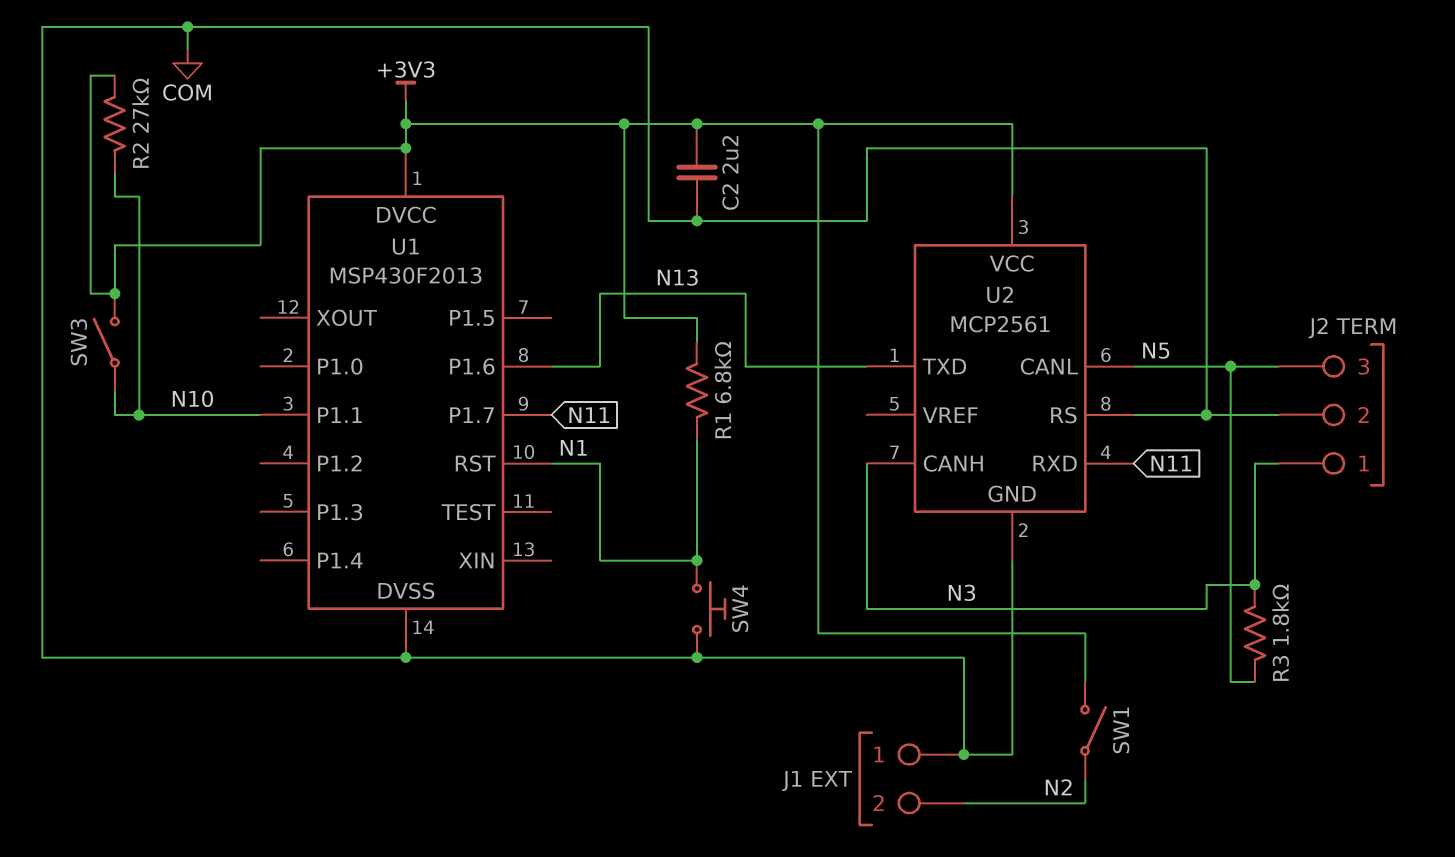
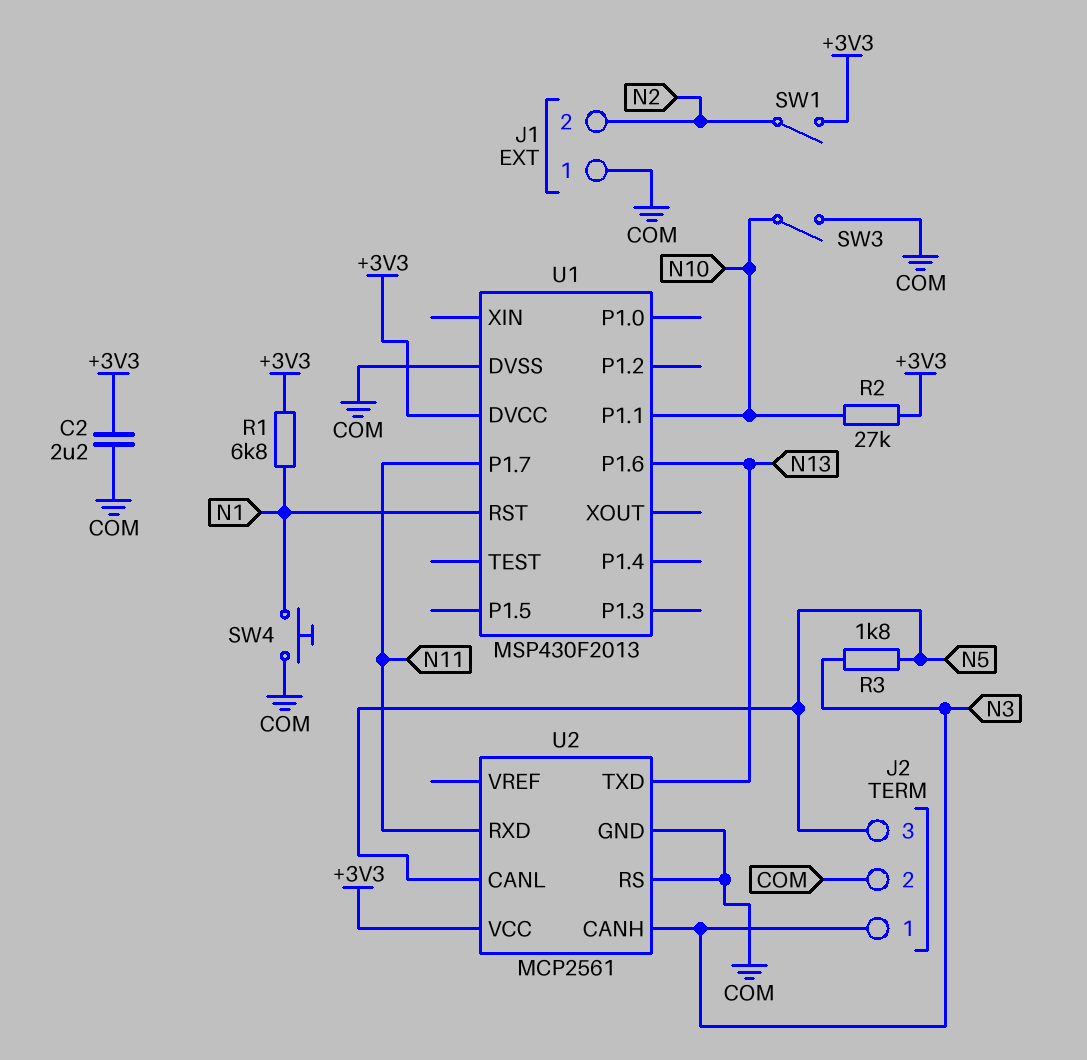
SW3: switch (+3V3, N10) -> switch (COM, N10)

